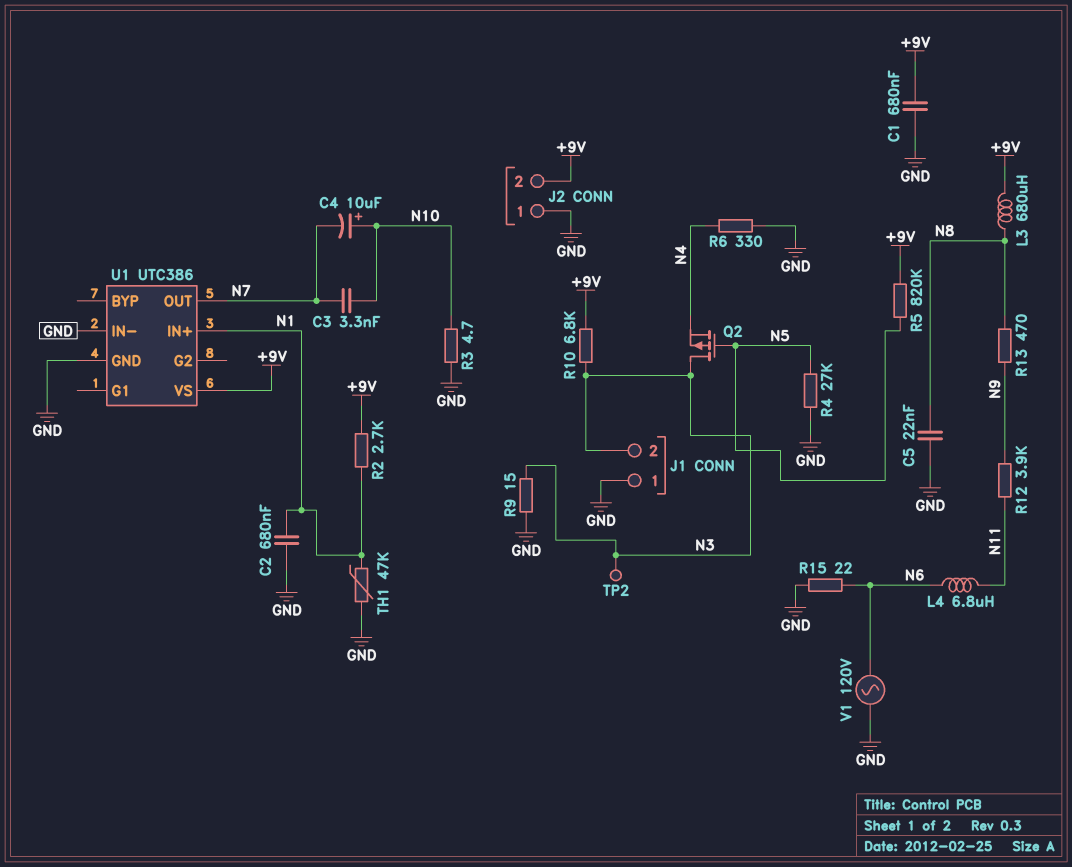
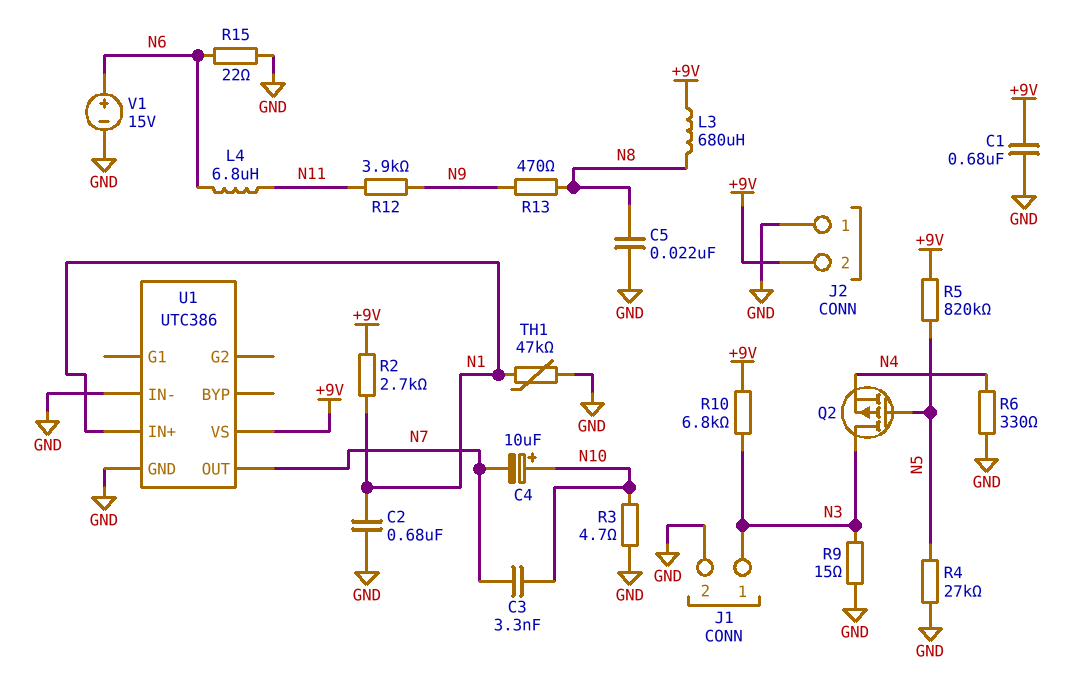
J1 pin 1: GND -> N3
J1 pin 2: N3 -> GND
TP2: test point (N3) -> none
V1: AC 120V (GND, N6) -> 15V (plus N6, minus GND)

